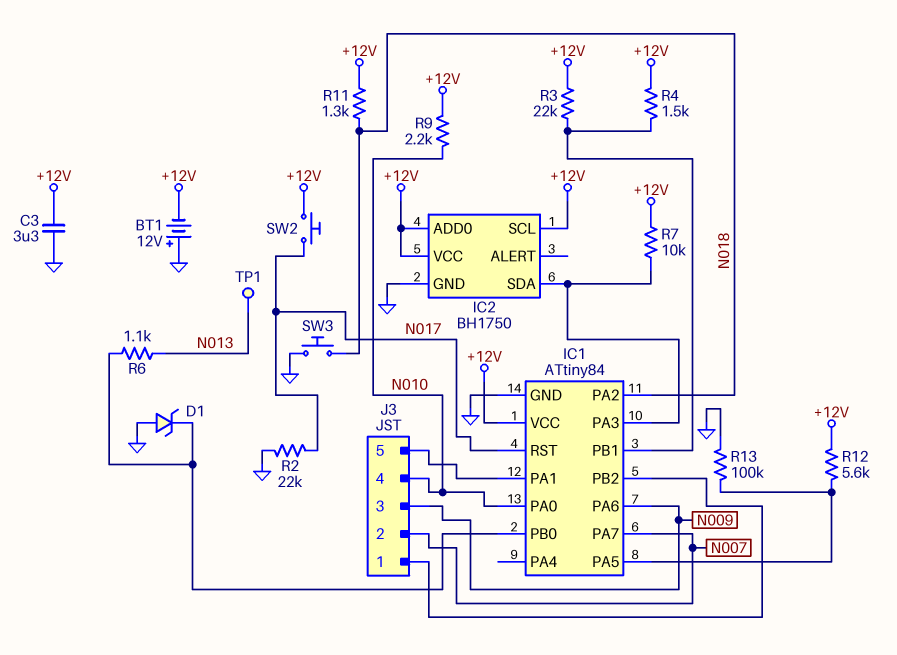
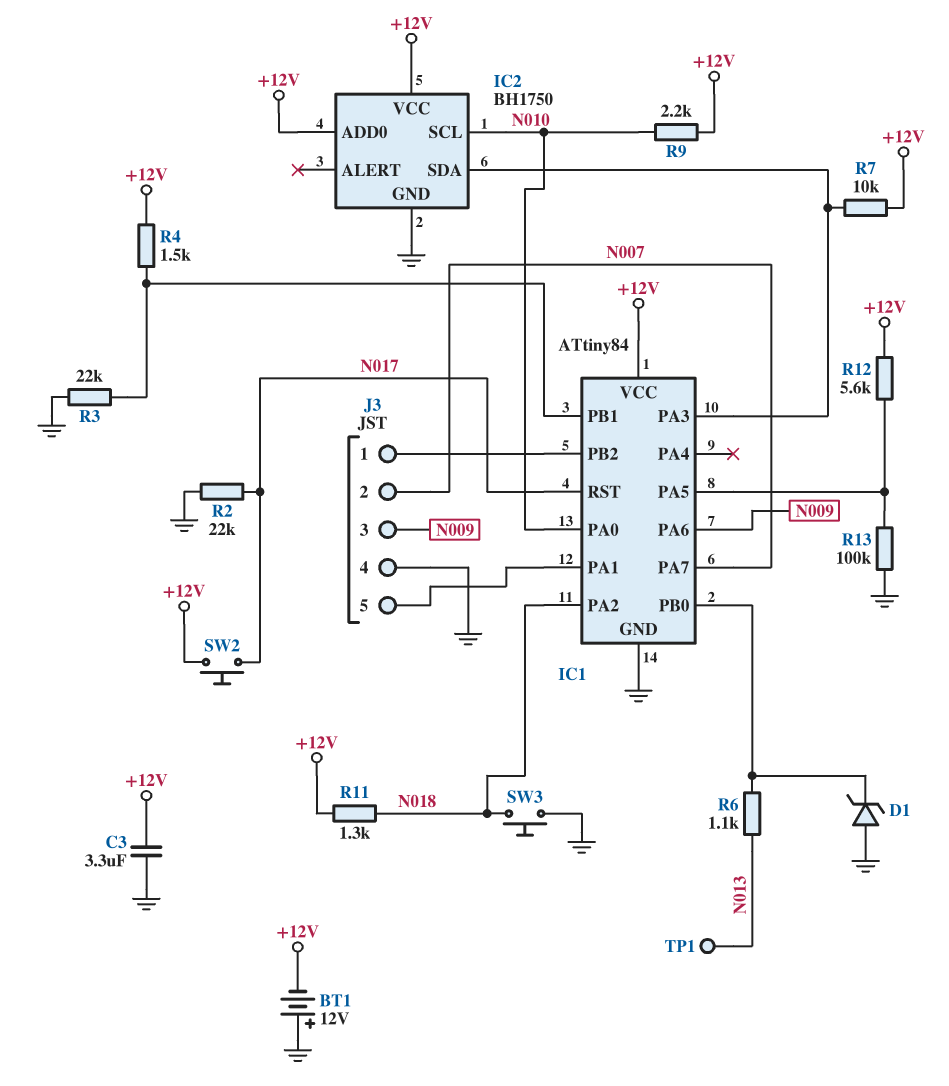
IC2 pin SCL: +12V -> N010
J3 pin 4: N010 -> GND
R3: 22k (+12V, IC1/PB1) -> 22k (GND, IC1/PB1)

